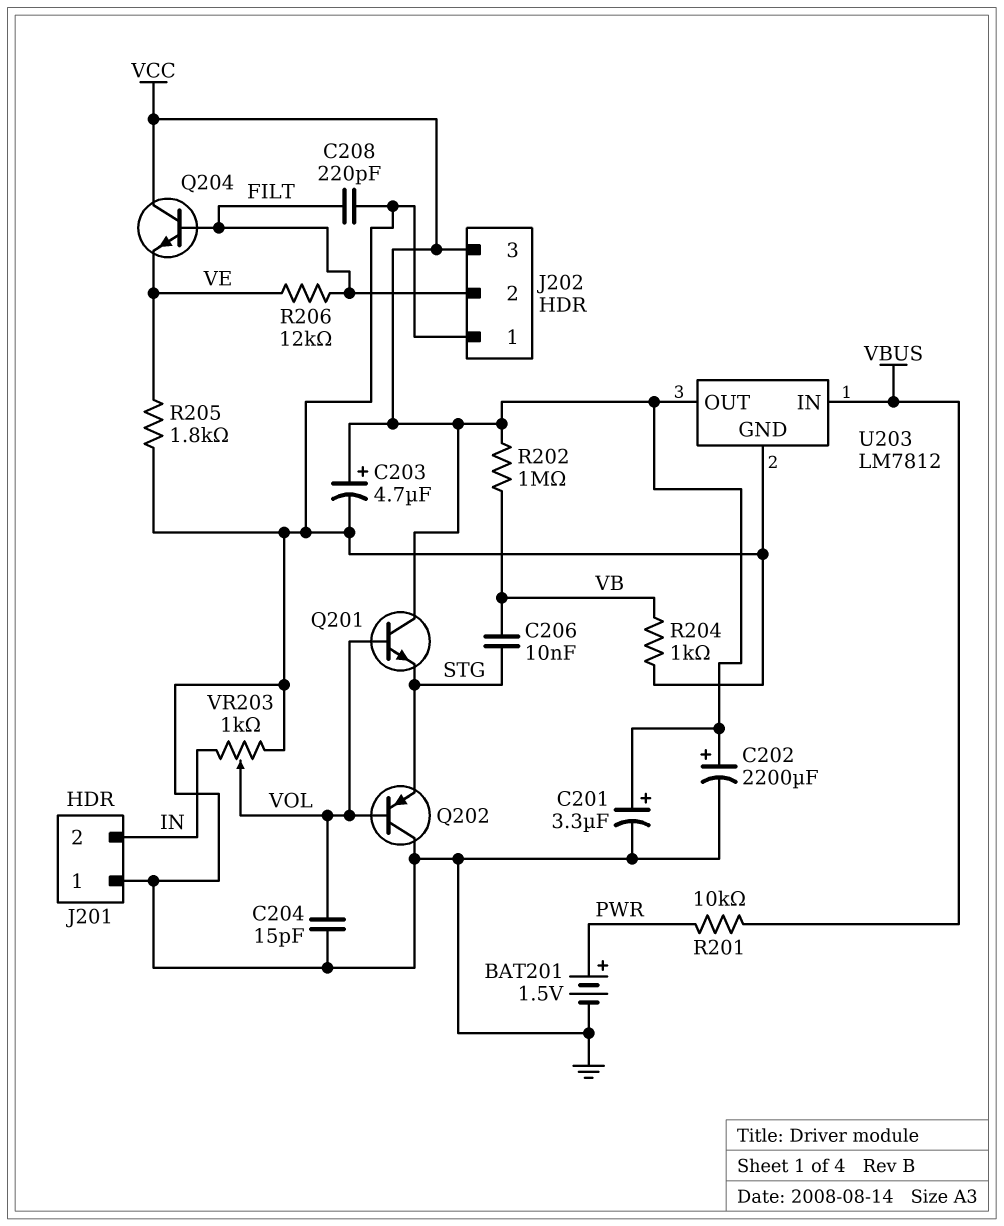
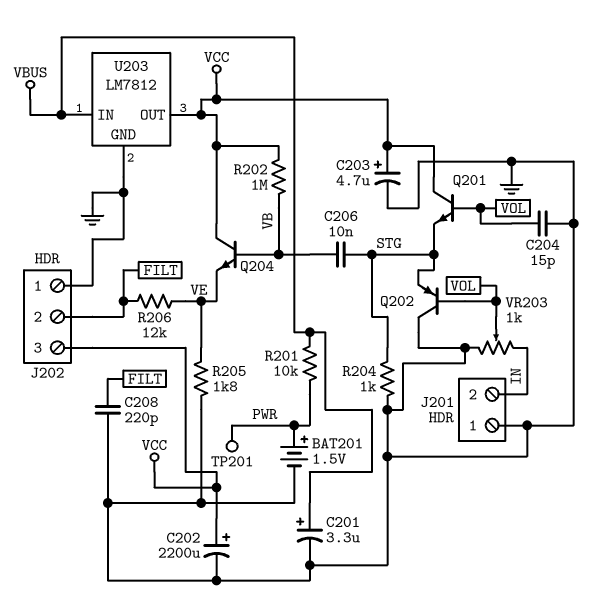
C201: 3.3uF (plus VCC, minus GND) -> 3.3uF (plus VBUS, minus GND)
Q204: NPN (B FILT, C VCC, E VE) -> NPN (B VB, C VCC, E VE)
R204: 1k (GND, VB) -> 1k (GND, STG)
TP201: none -> test point (PWR)

